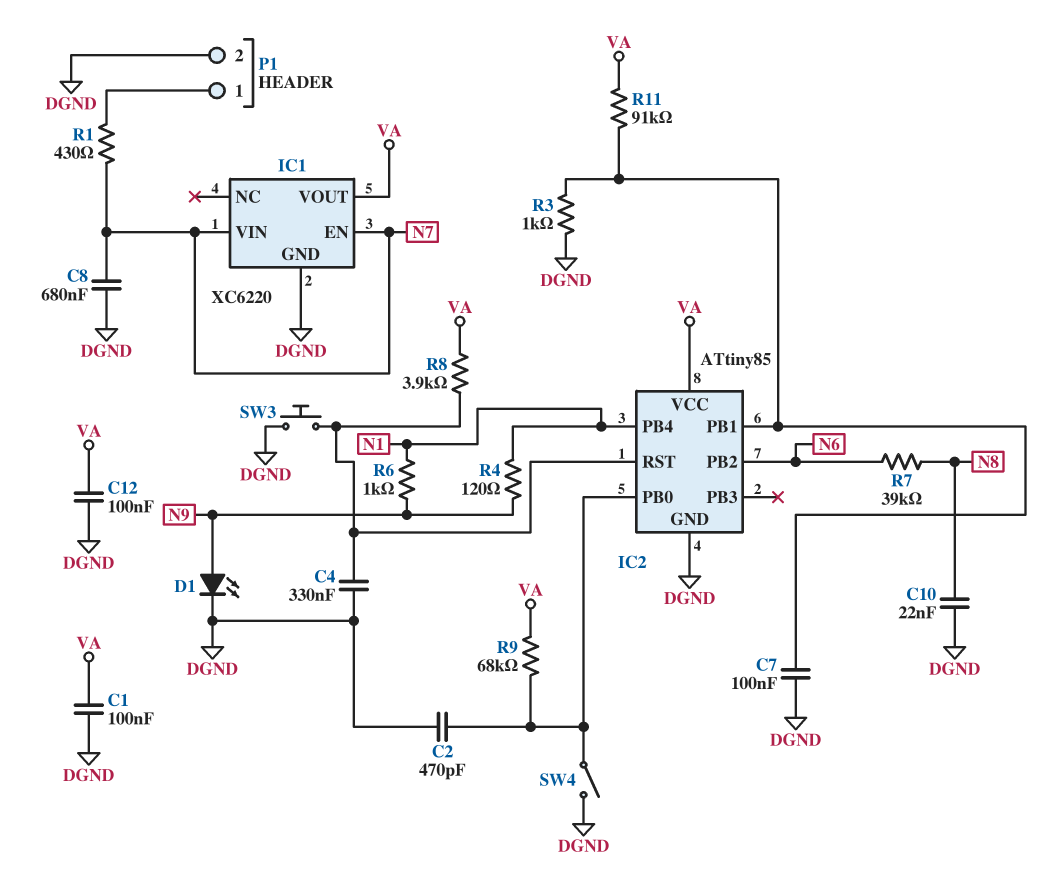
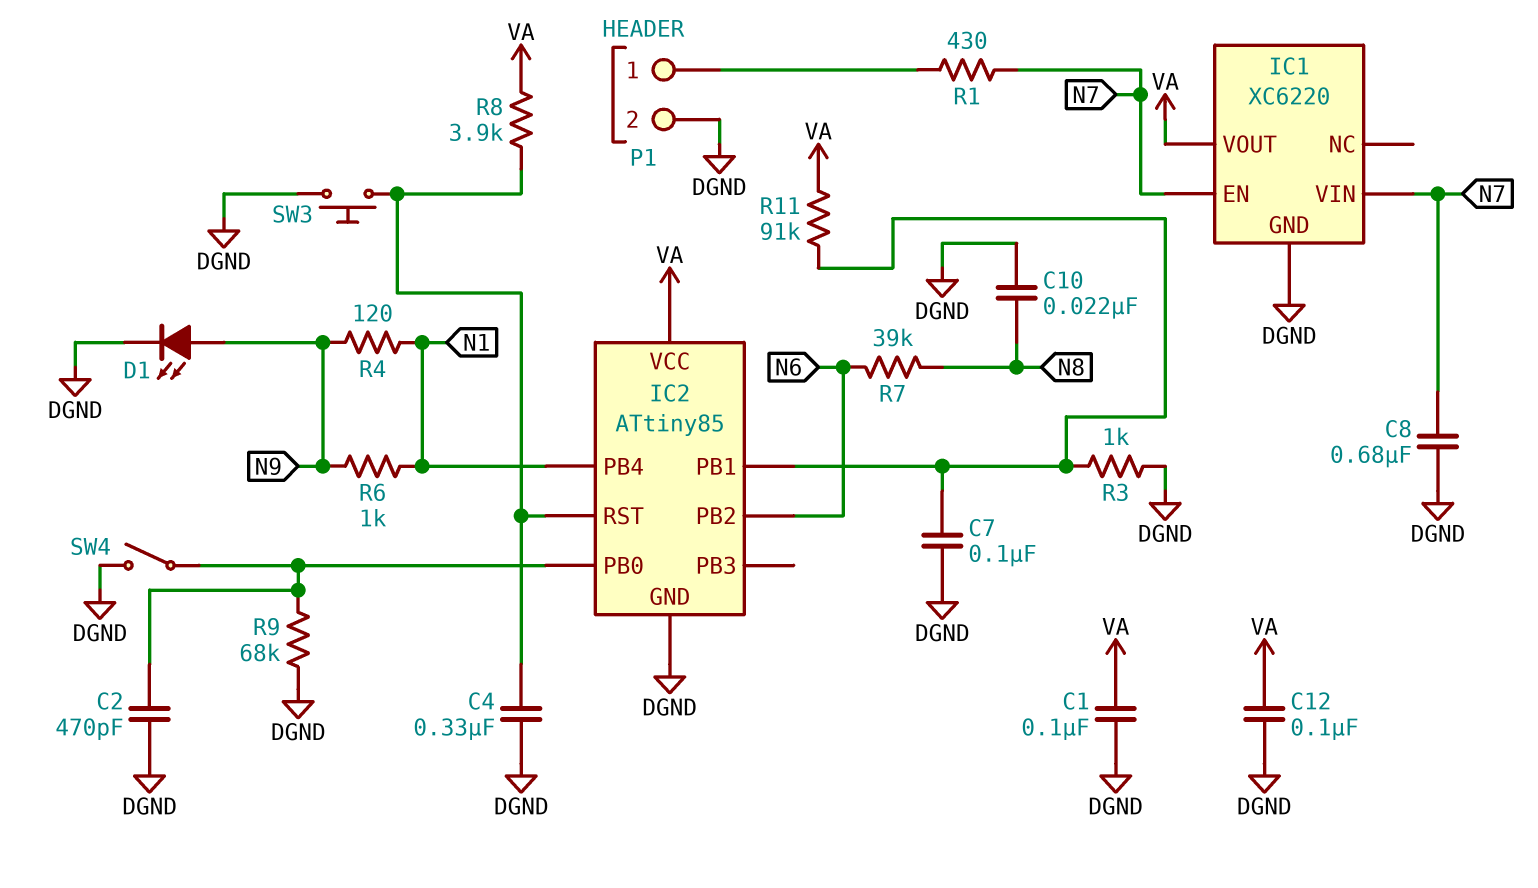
R9: 68k (IC2/PB0, VA) -> 68k (DGND, IC2/PB0)

